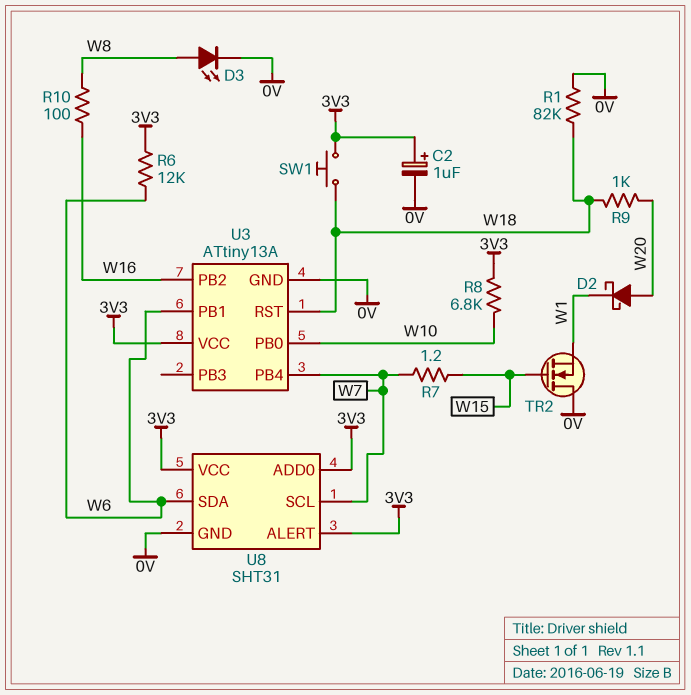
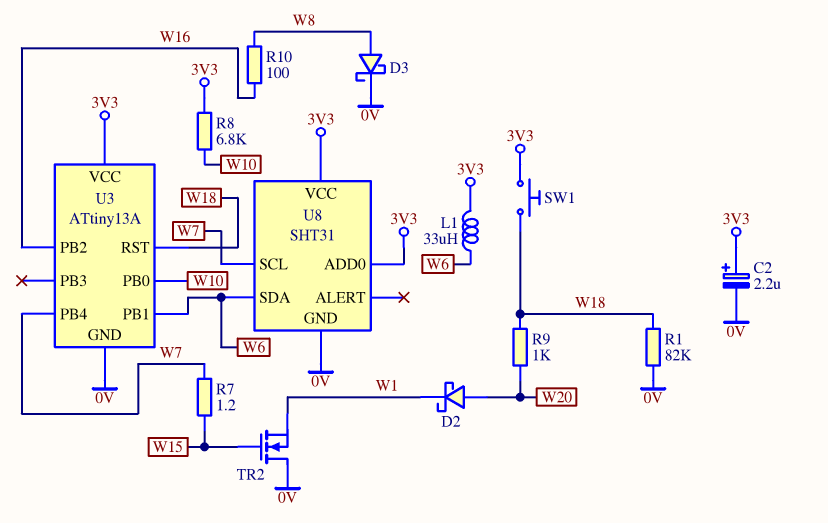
C2: 1uF (plus 3V3, minus 0V) -> 2.2uF (plus 3V3, minus 0V)
D3: LED (A W8, K 0V) -> schottky (A W8, K 0V)
L1: none -> 33uH (3V3, W6)
R6: 12k (3V3, W6) -> none
U8 pin ALERT: 3V3 -> none

